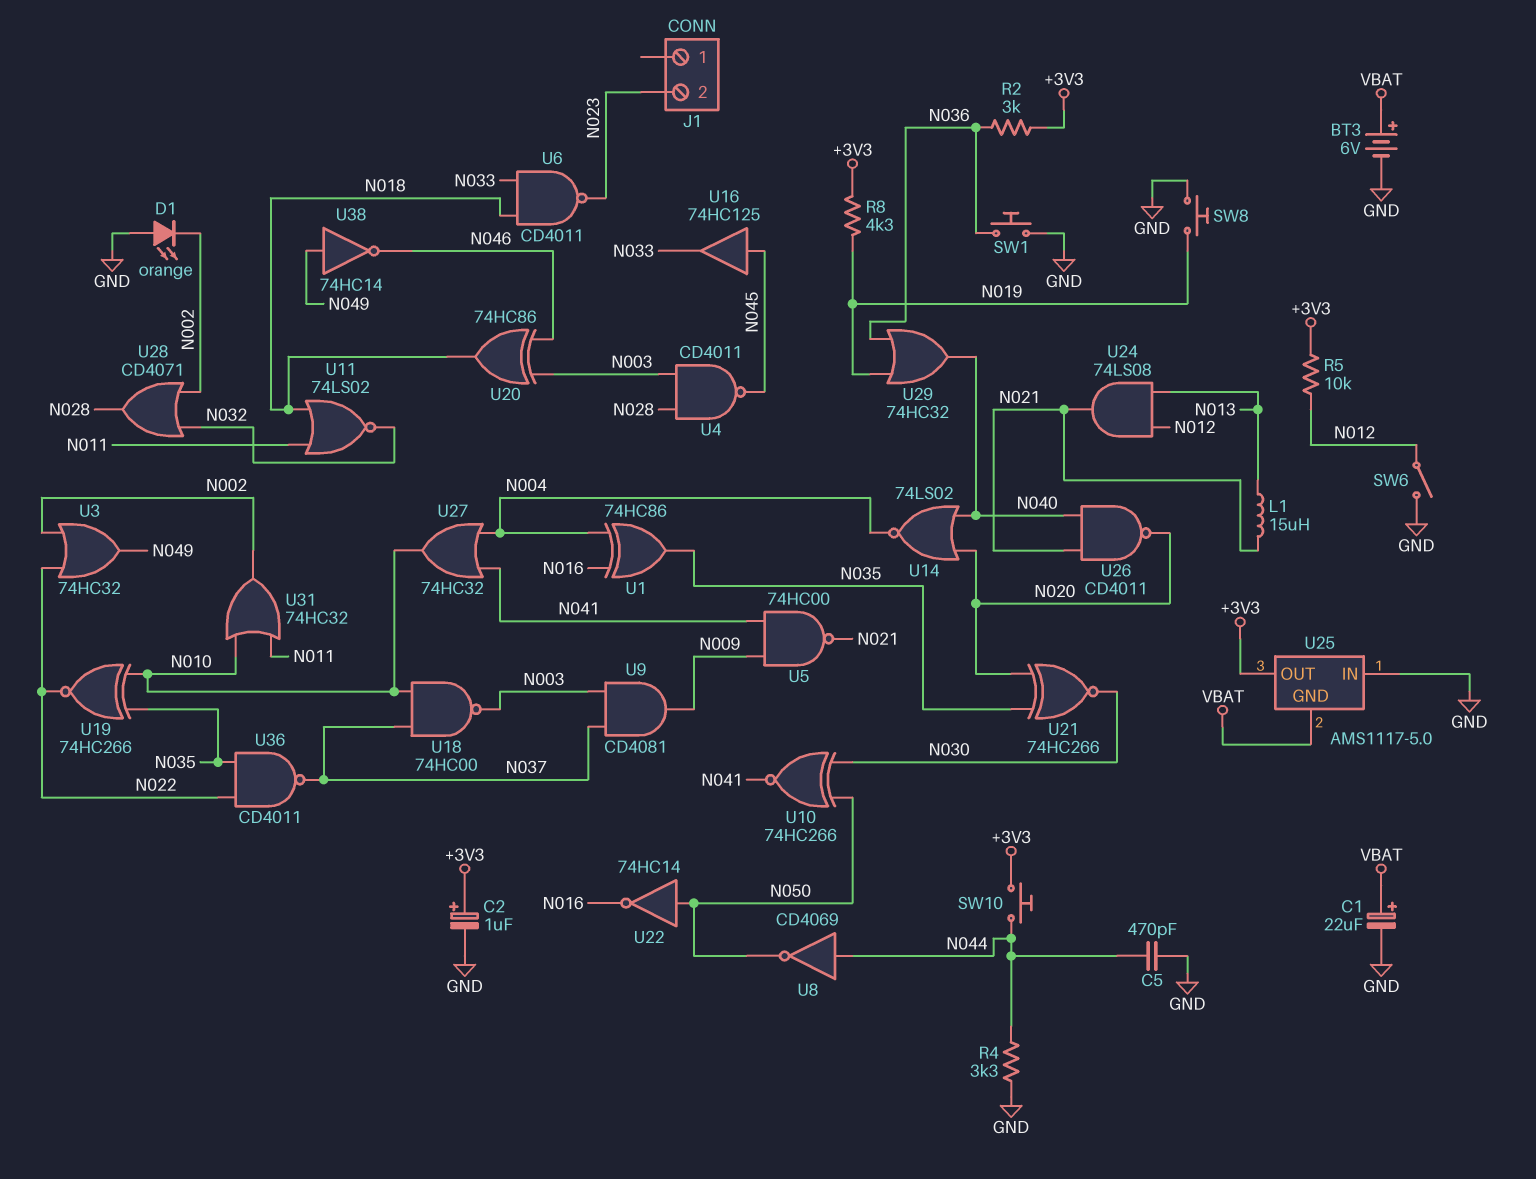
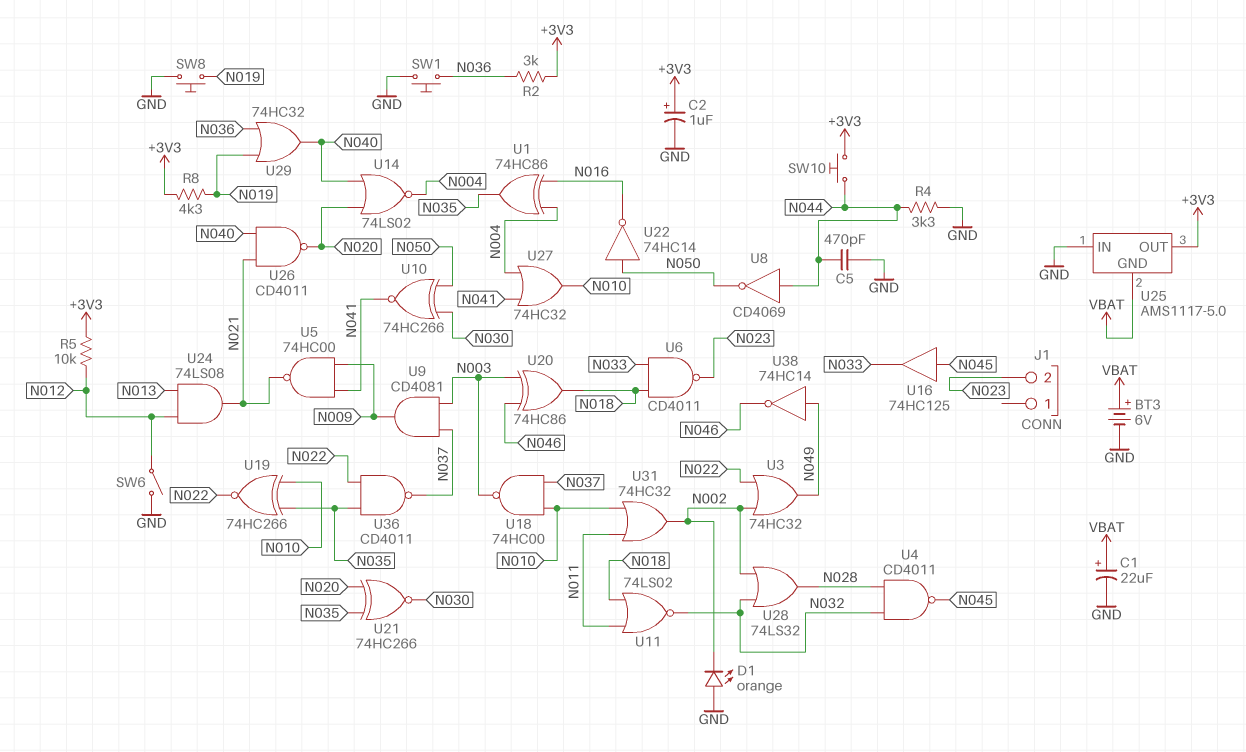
L1: 15uH (N013, N021) -> none
U4: NAND CD4011 (in N003, in N028, out N045) -> NAND CD4011 (in N028, in N032, out N045)
U28: OR CD4071 (in N002, in N032, out N028) -> OR 74LS32 (in N002, in N032, out N028)

